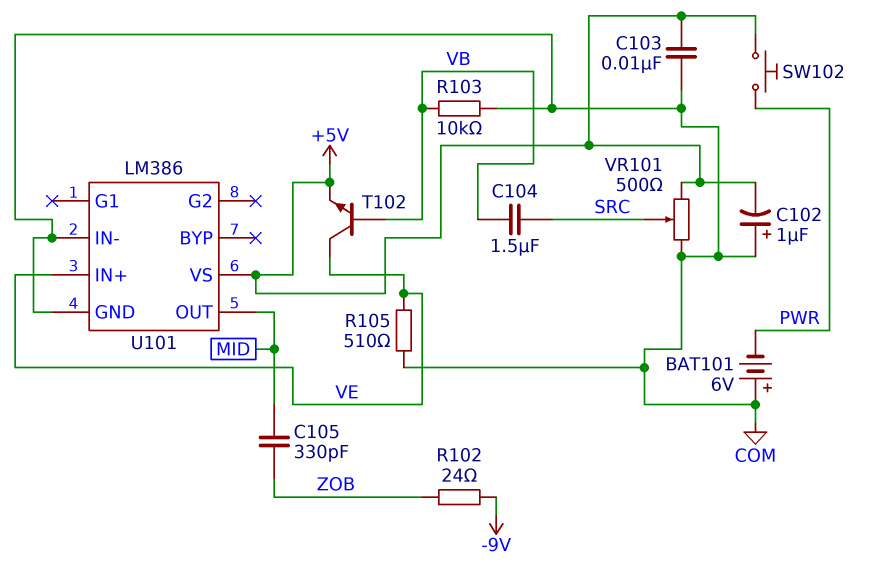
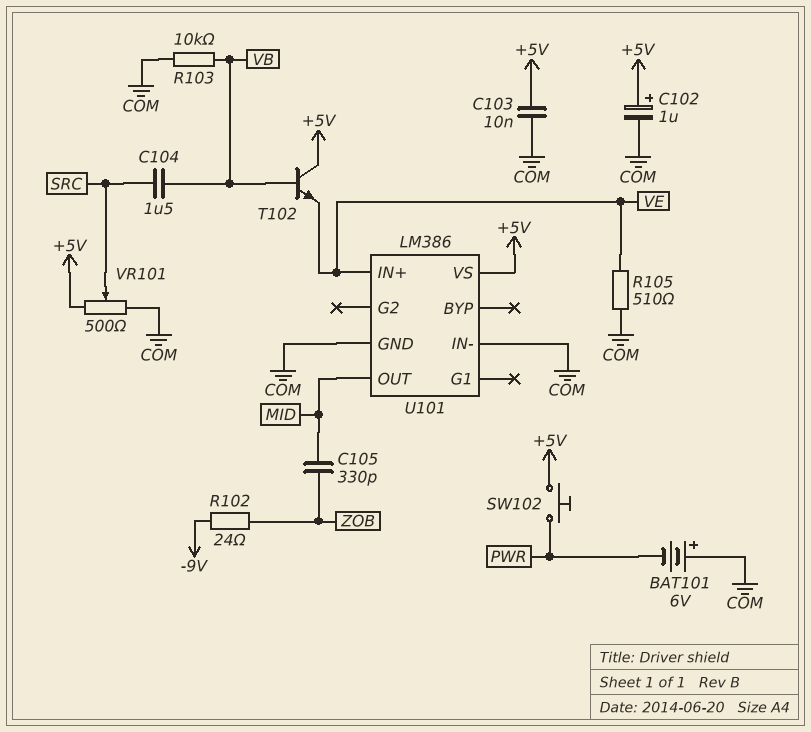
C102: 1uF (plus COM, minus +5V) -> 1uF (plus +5V, minus COM)
T102: NPN (B VB, C VE, E +5V) -> NPN (B VB, C +5V, E VE)

